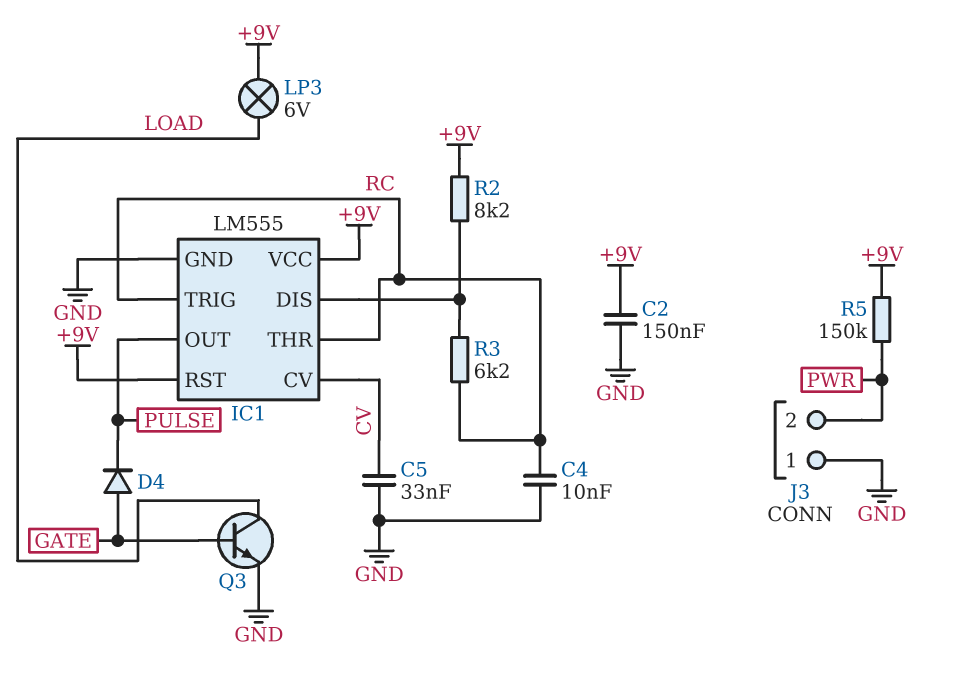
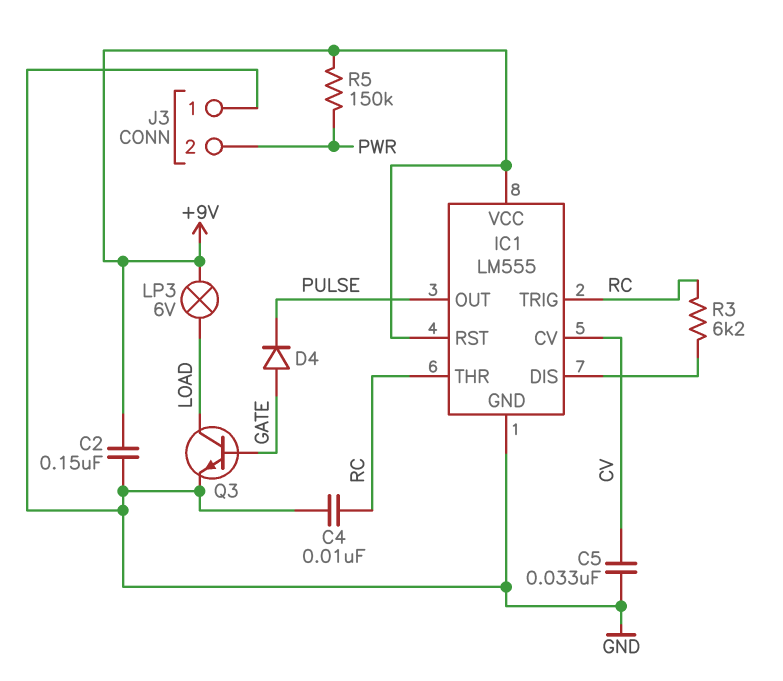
R2: 8.2k (+9V, IC1/DIS) -> none

